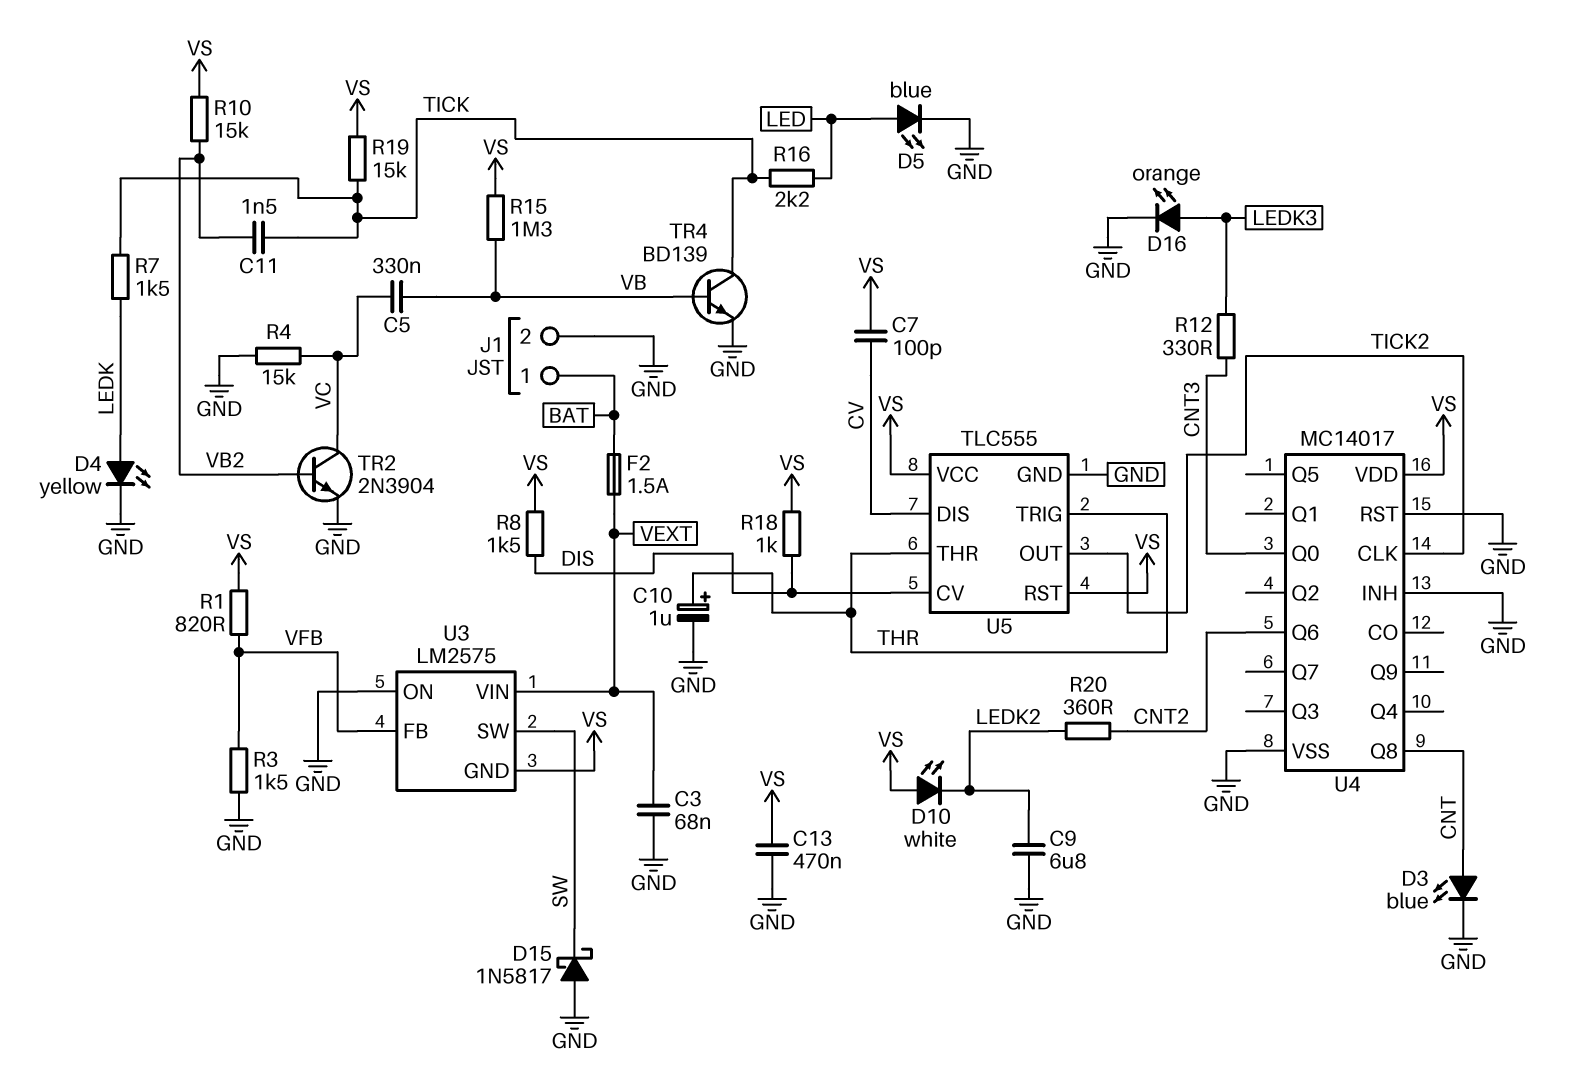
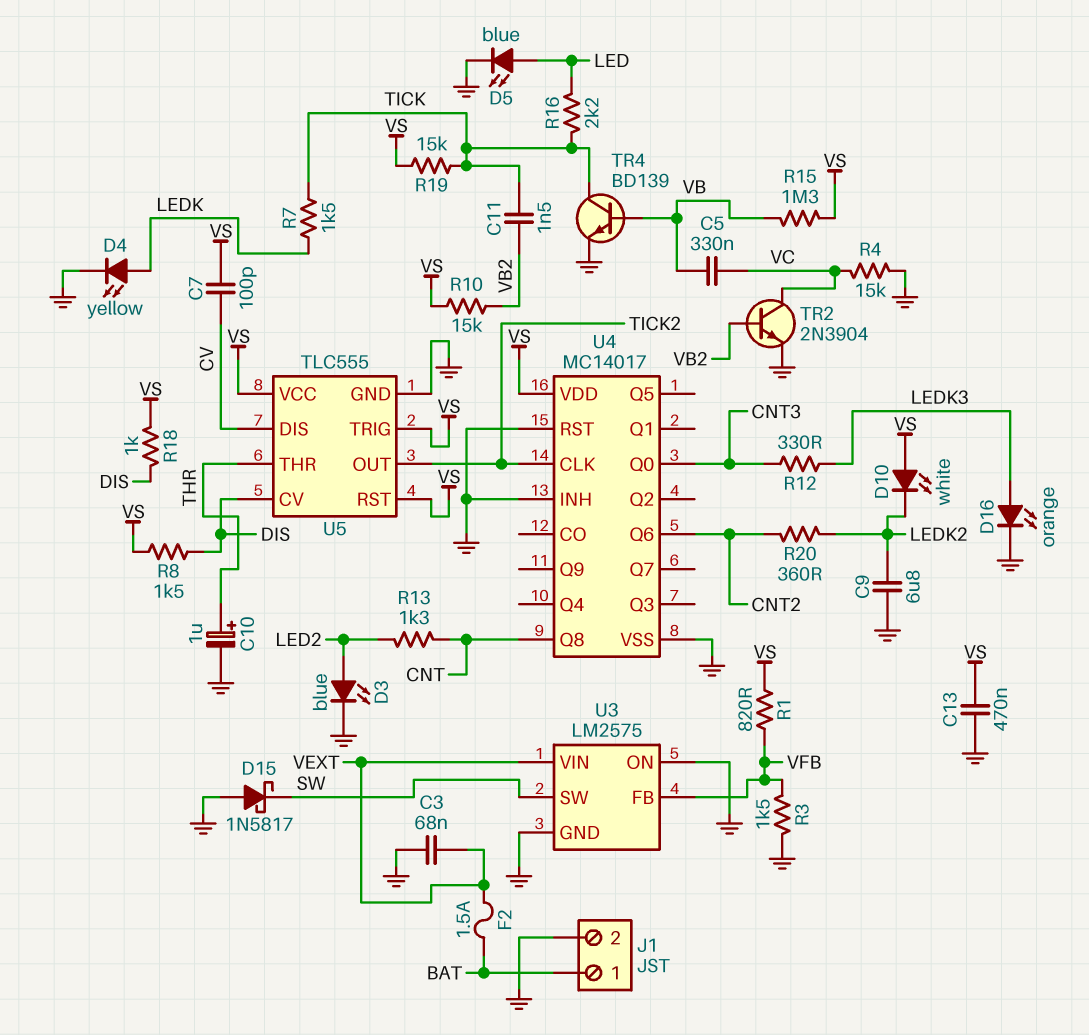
D3: LED blue (A CNT, K GND) -> LED blue (A LED2, K GND)
R13: none -> 1.3k (CNT, LED2)
U3 pin GND: VS -> GND
U5 pin TRIG: THR -> VS

